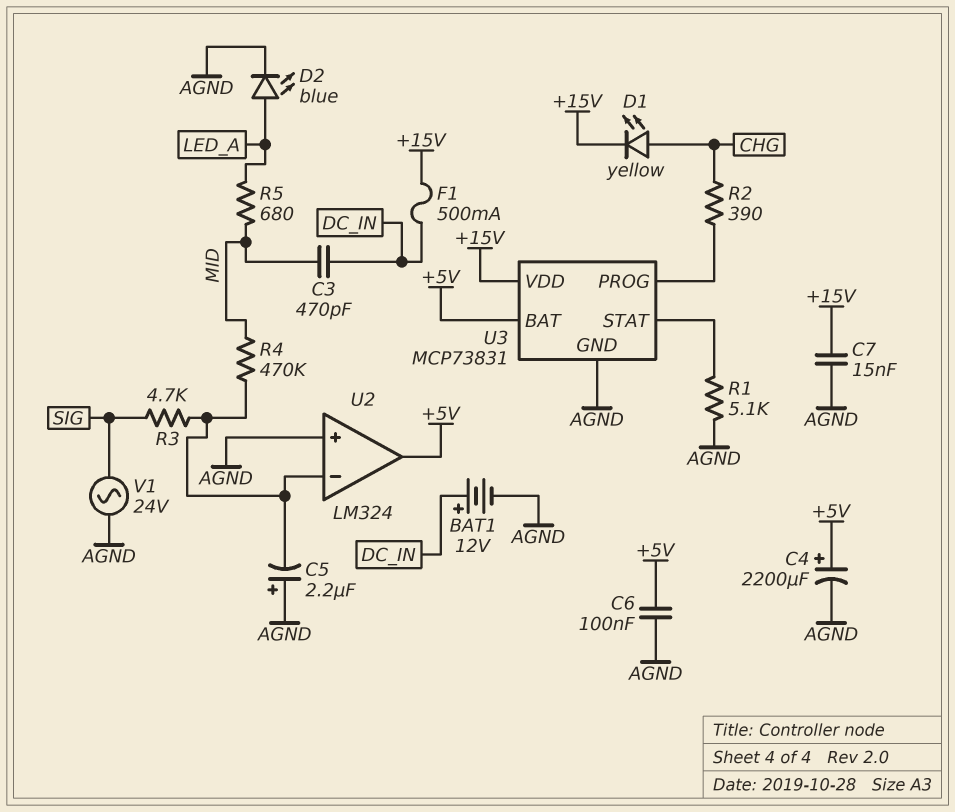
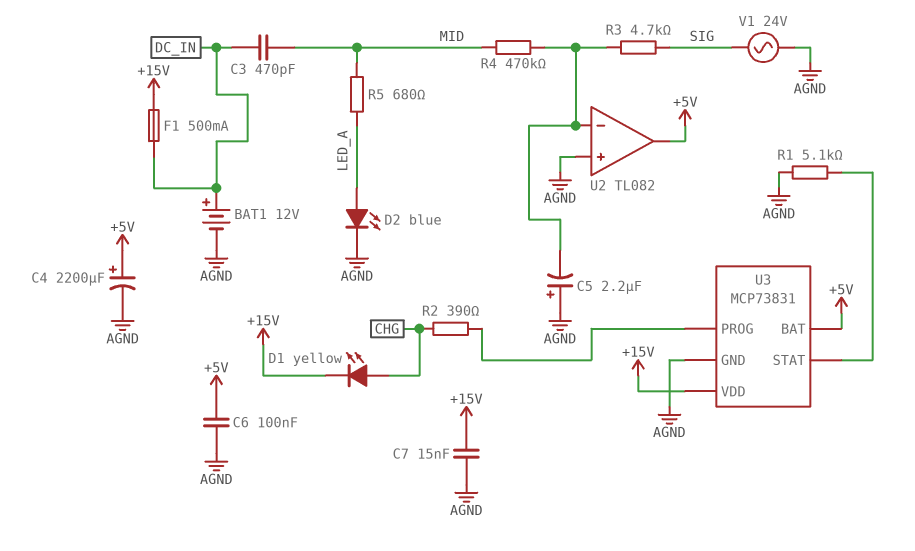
U2: LM324 -> TL082

